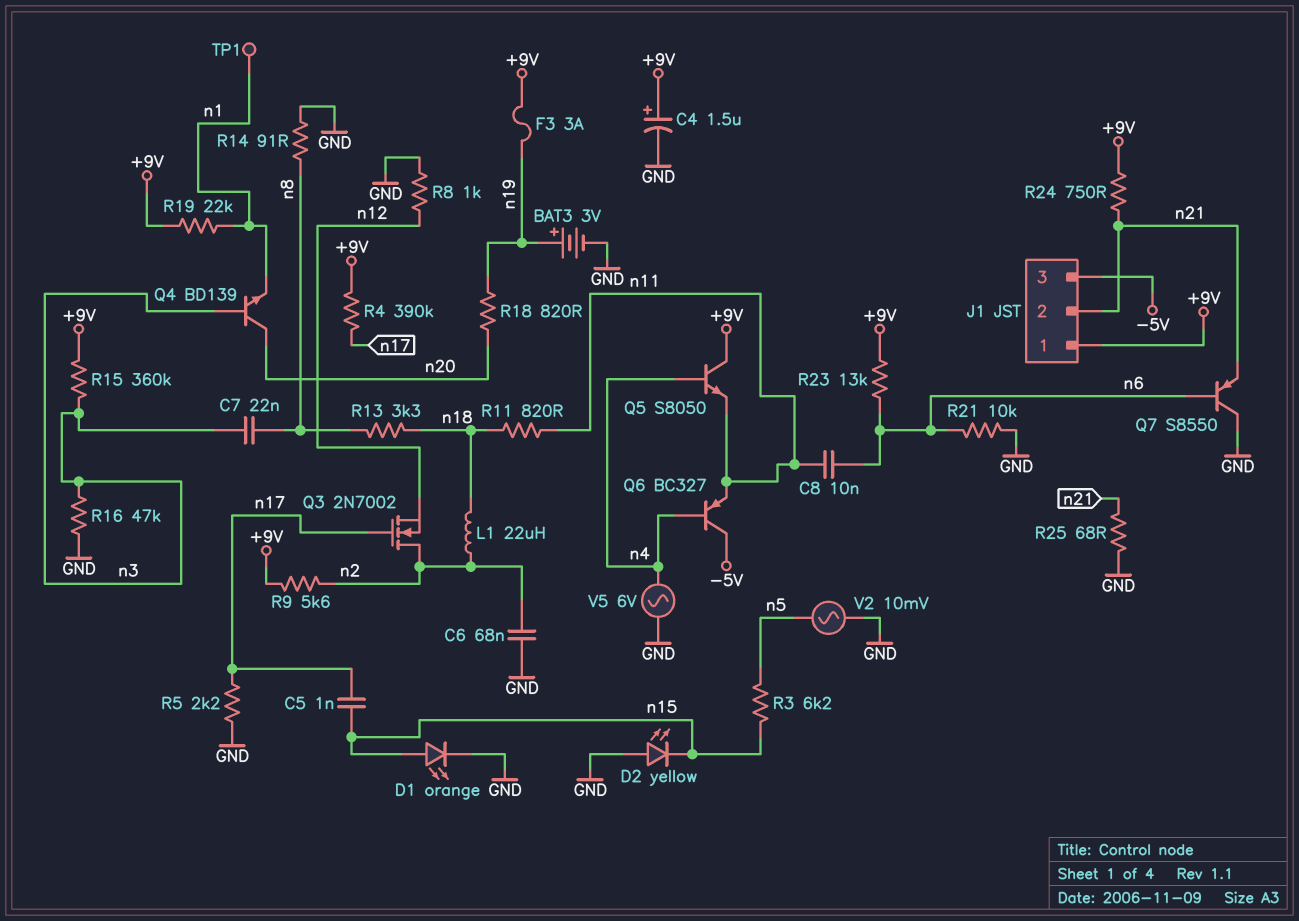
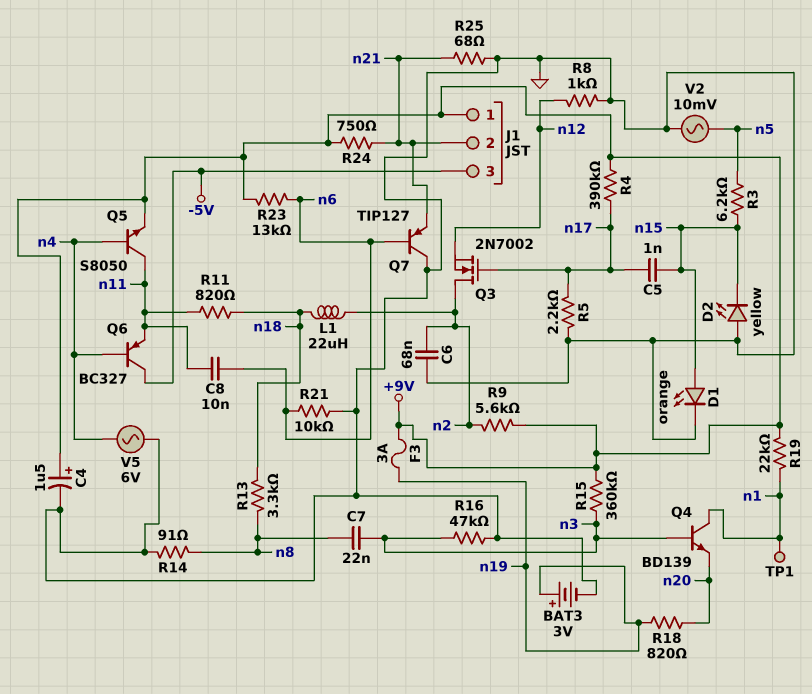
Q4: NPN BD139 (B n3, C n20, E n1) -> NPN BD139 (B n3, C n1, E n20)
Q5: NPN S8050 (B n4, C +9V, E n11) -> NPN S8050 (B n4, C n11, E +9V)
Q7: PNP S8550 (B n6, C GND, E n21) -> PNP TIP127 (B n6, C GND, E n21)

